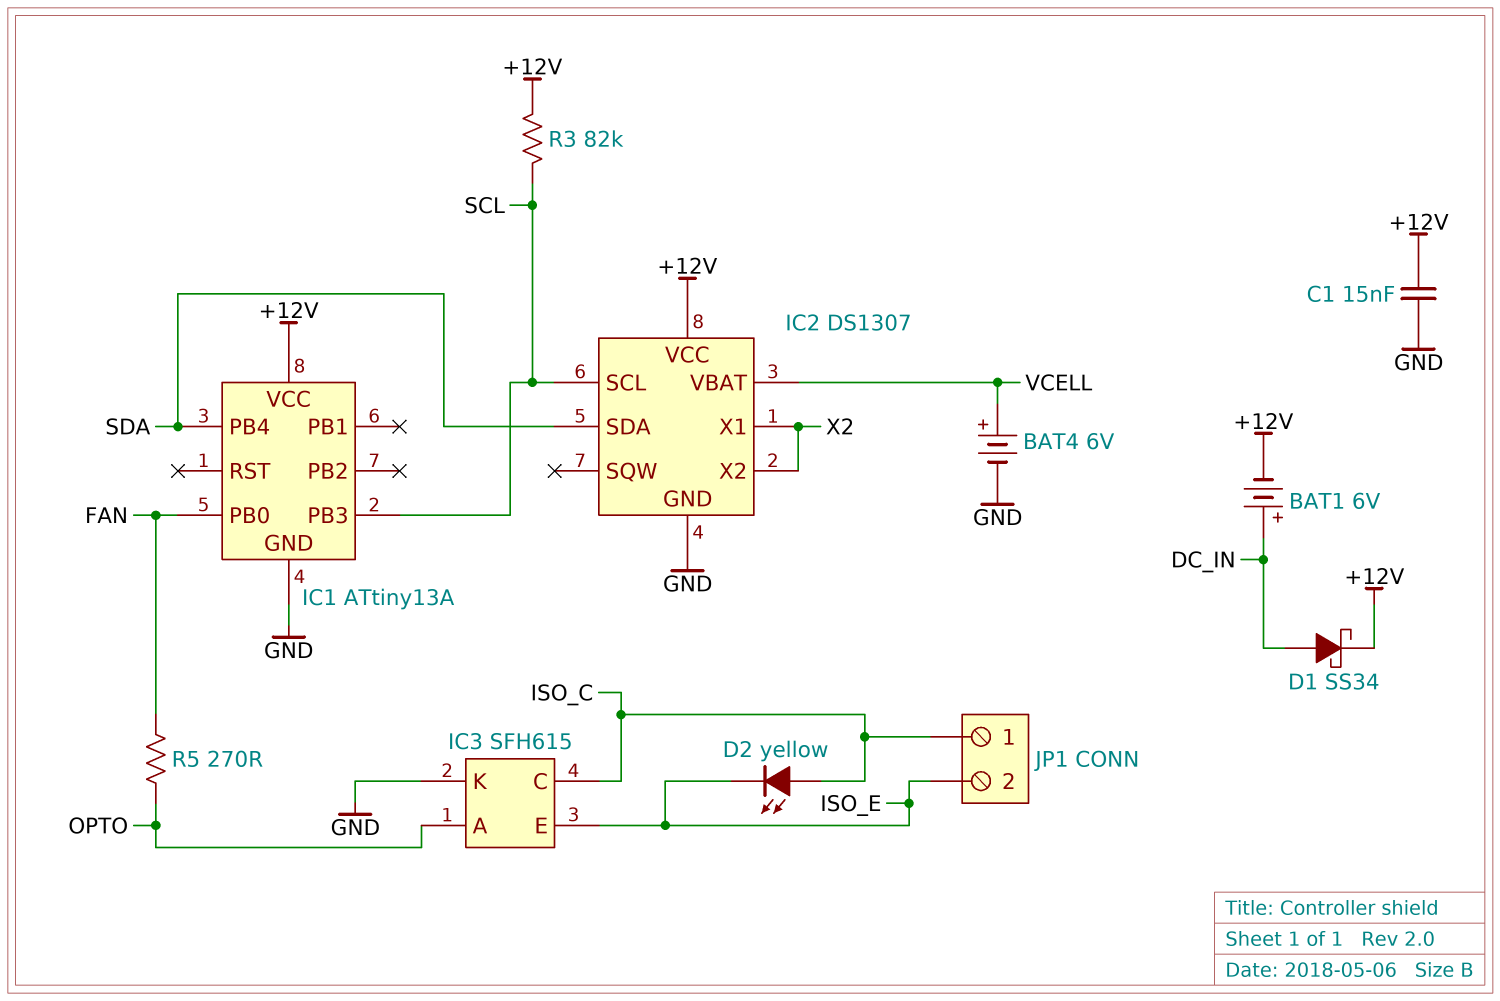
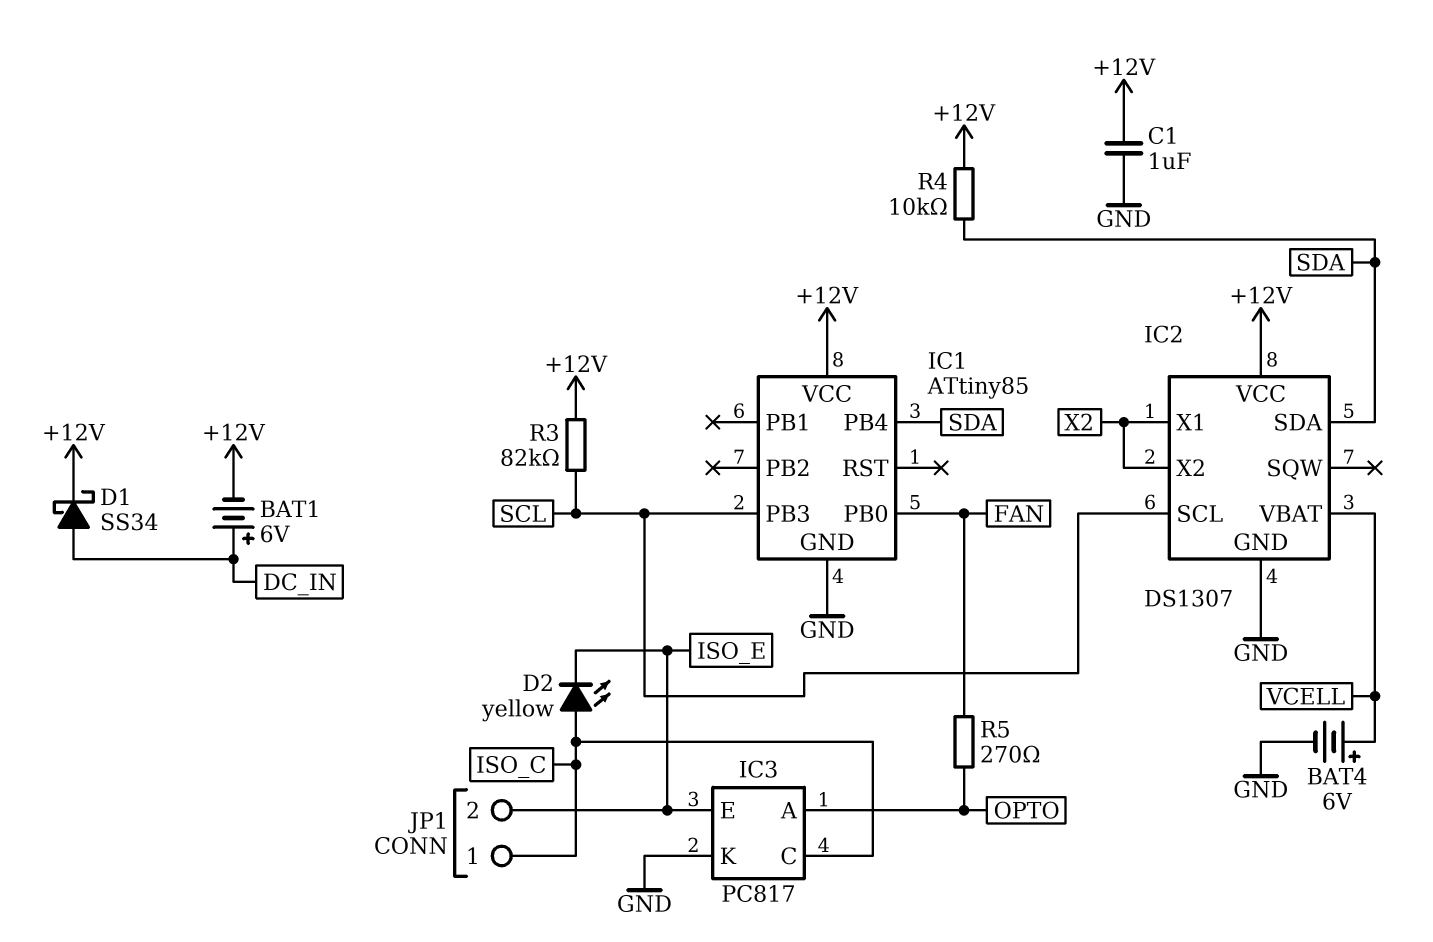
C1: 15nF (+12V, GND) -> 1uF (+12V, GND)
IC1: ATtiny13A -> ATtiny85
IC3: SFH615 -> PC817
R4: none -> 10k (+12V, SDA)

